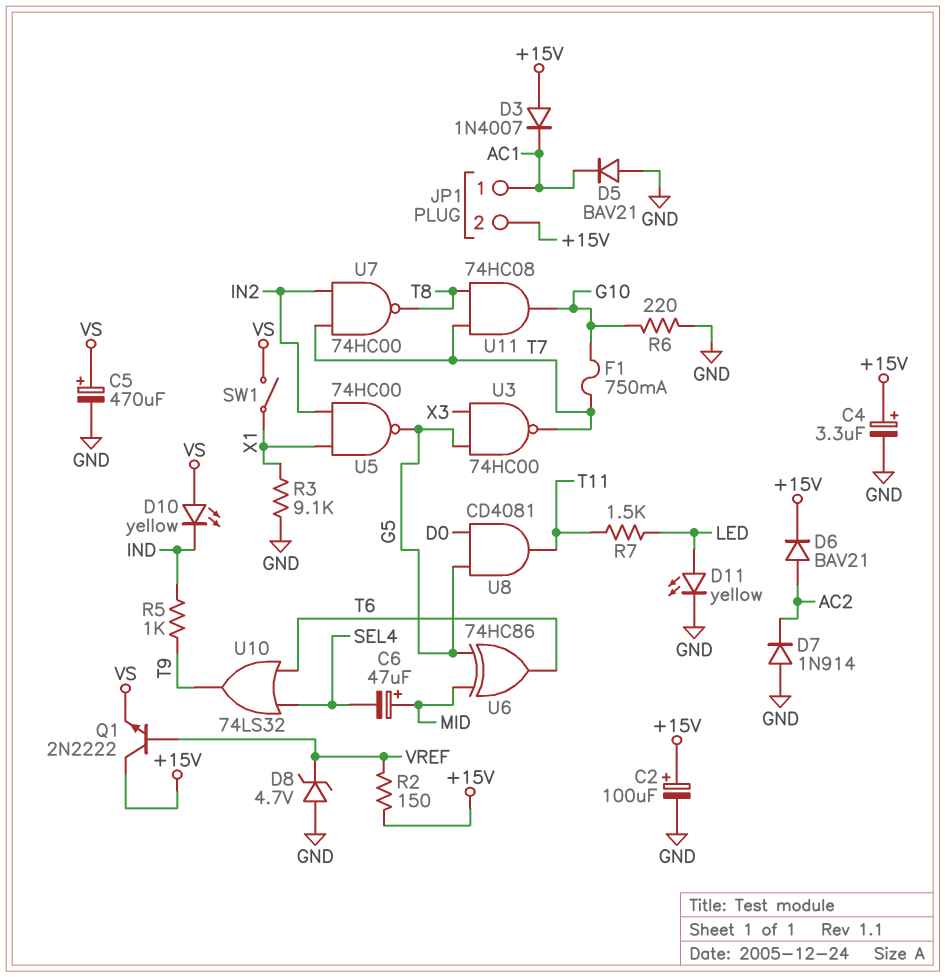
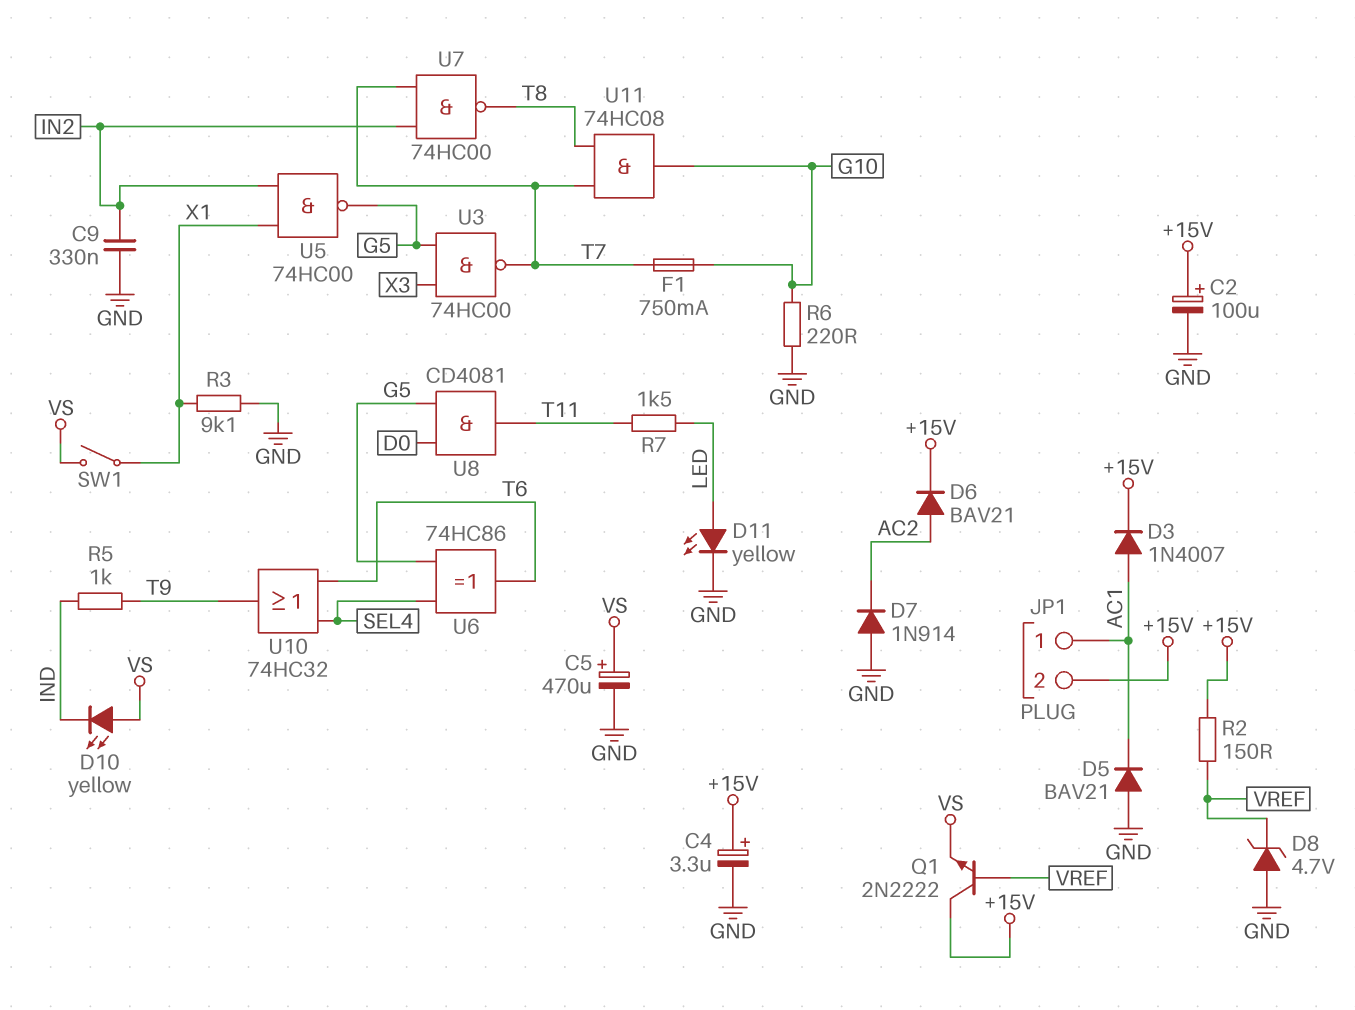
C6: 47uF (plus MID, minus SEL4) -> none
C9: none -> 330nF (GND, IN2)
D3: diode 1N4007 (A +15V, K AC1) -> diode 1N4007 (A AC1, K +15V)
U6: XOR 74HC86 (in G5, in MID, out T6) -> XOR 74HC86 (in G5, in SEL4, out T6)
U10: OR 74LS32 (in SEL4, in T6, out T9) -> OR 74HC32 (in SEL4, in T6, out T9)

